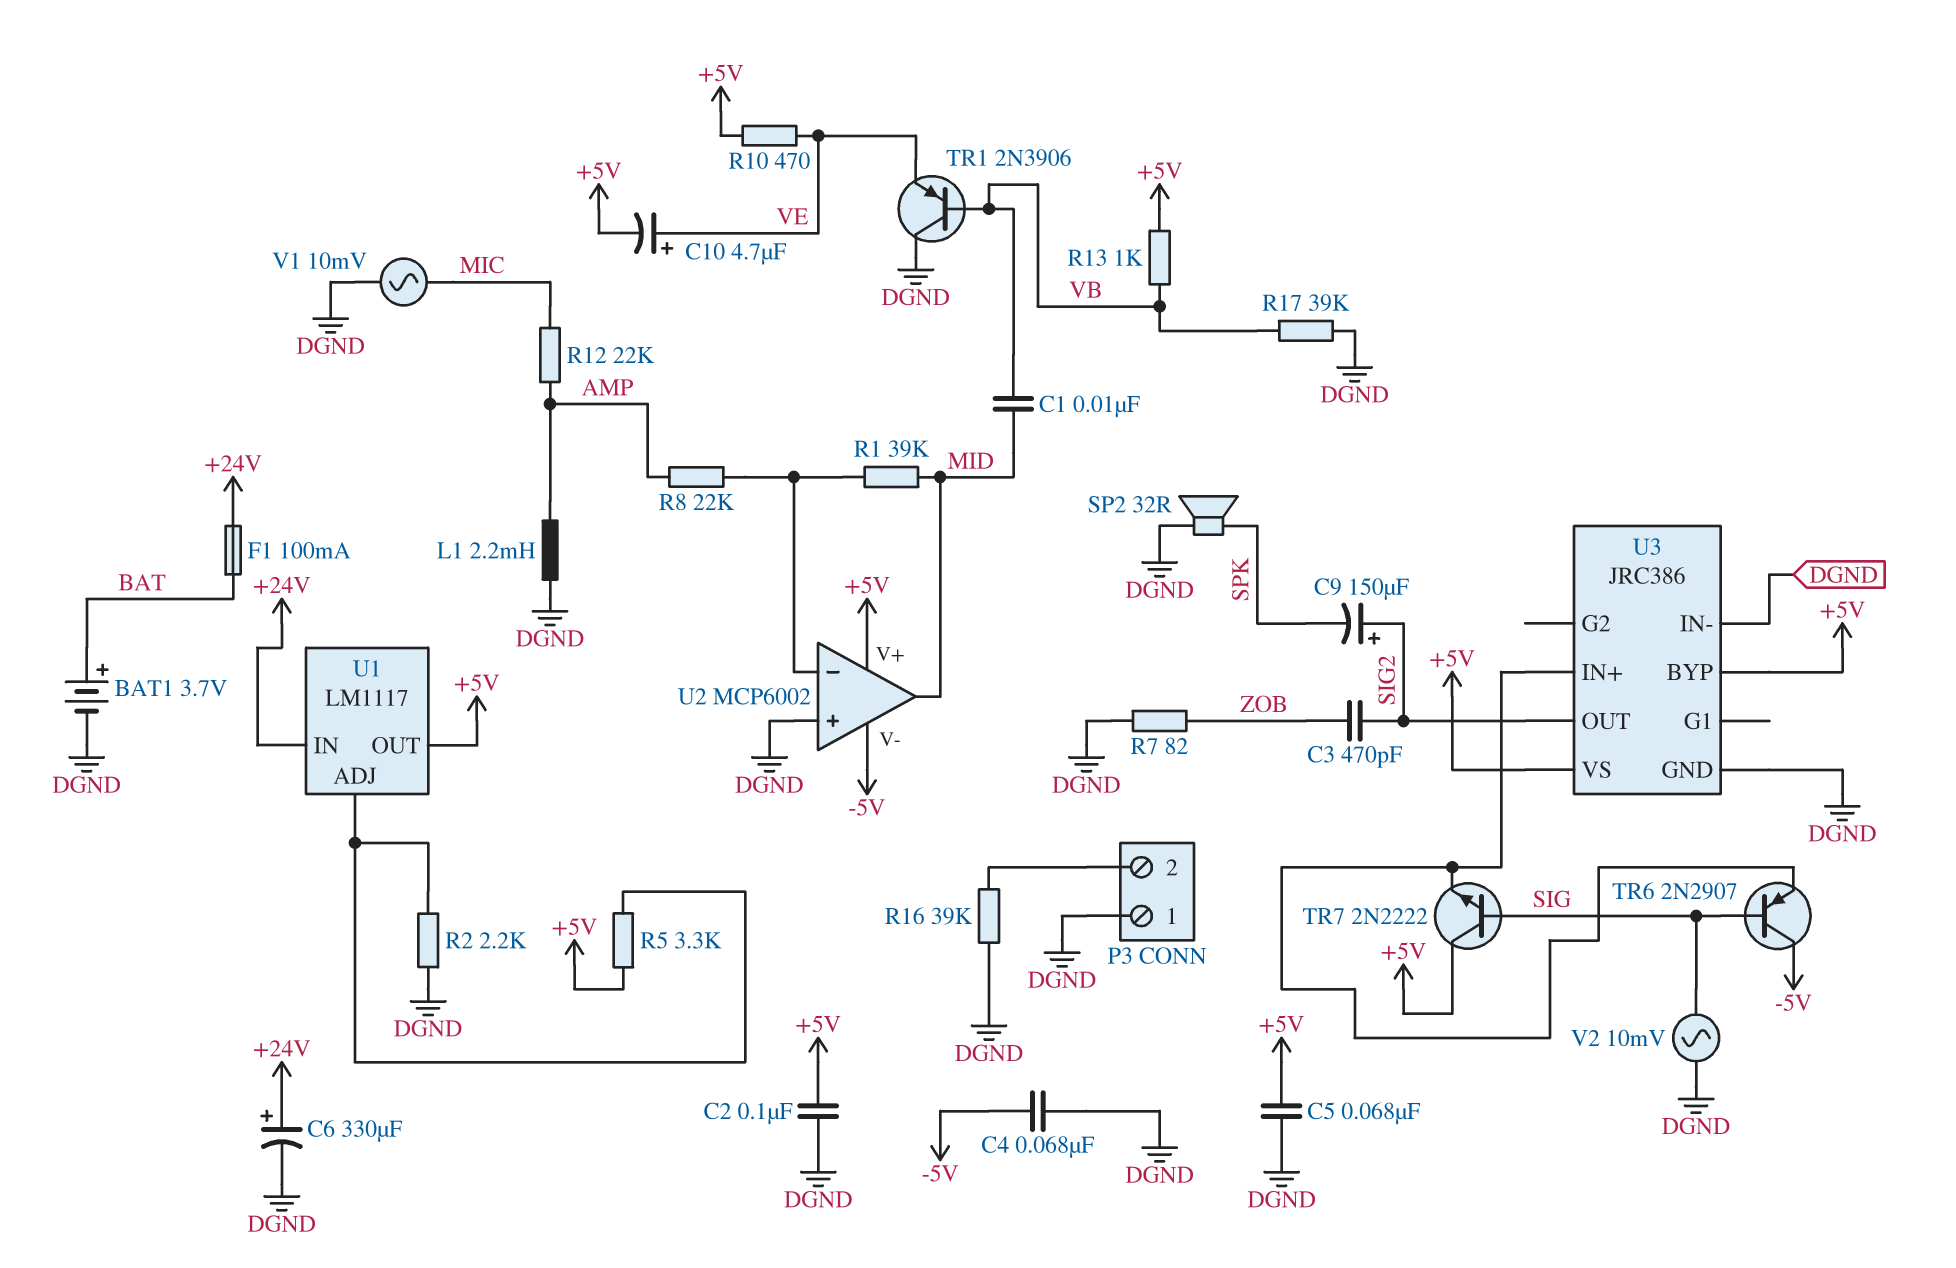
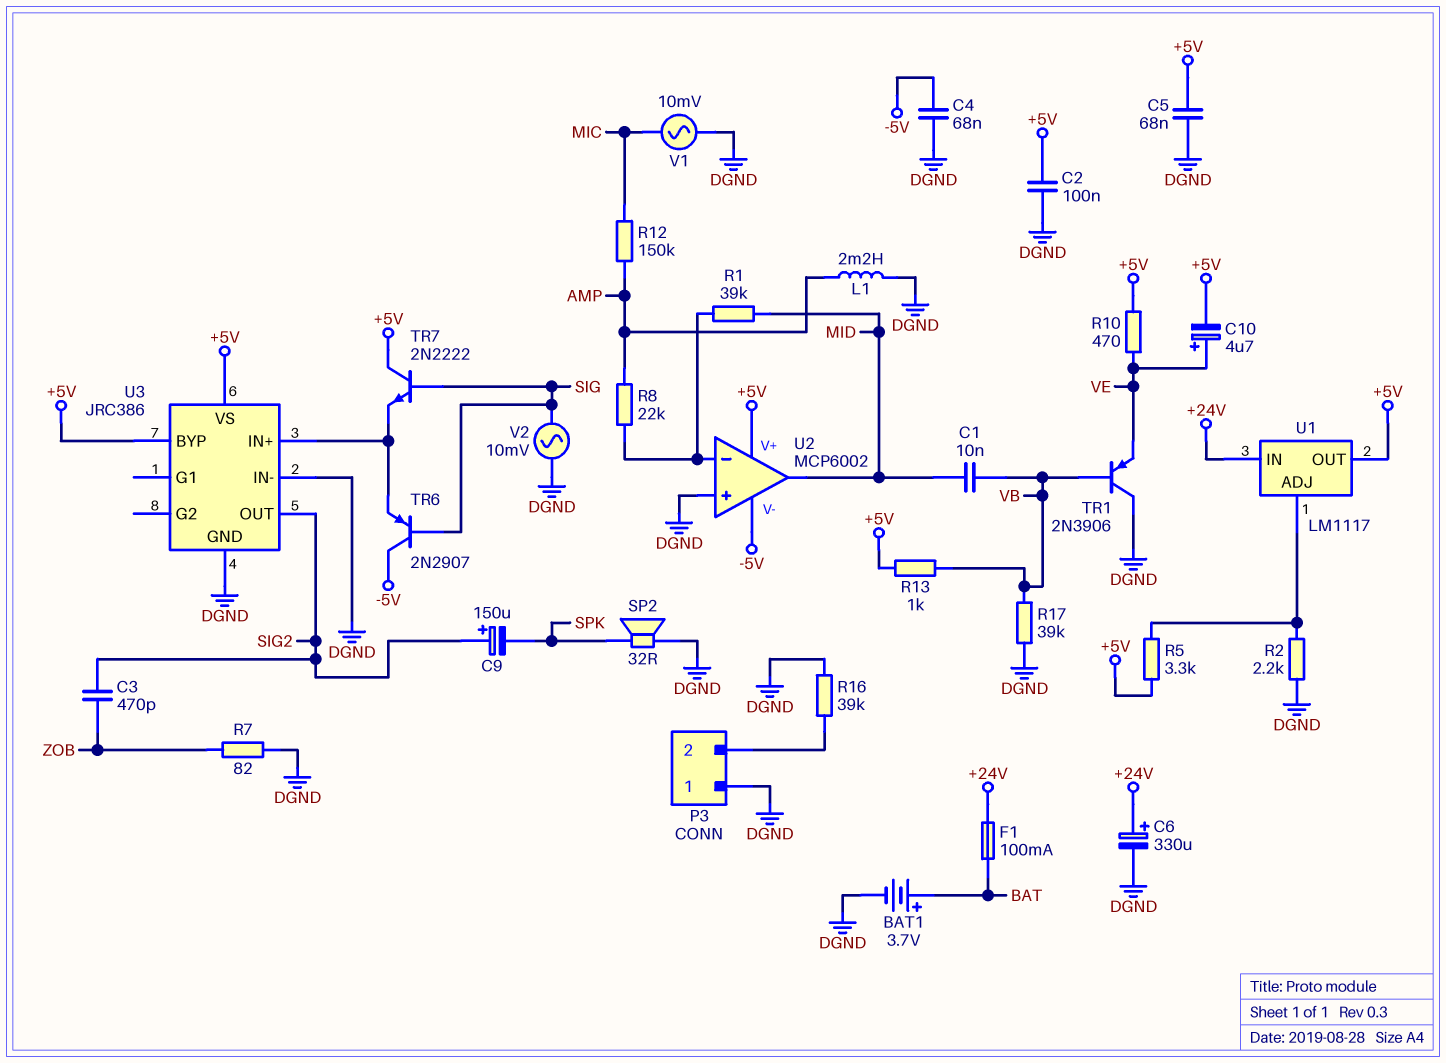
R12: 22k (AMP, MIC) -> 150k (AMP, MIC)

